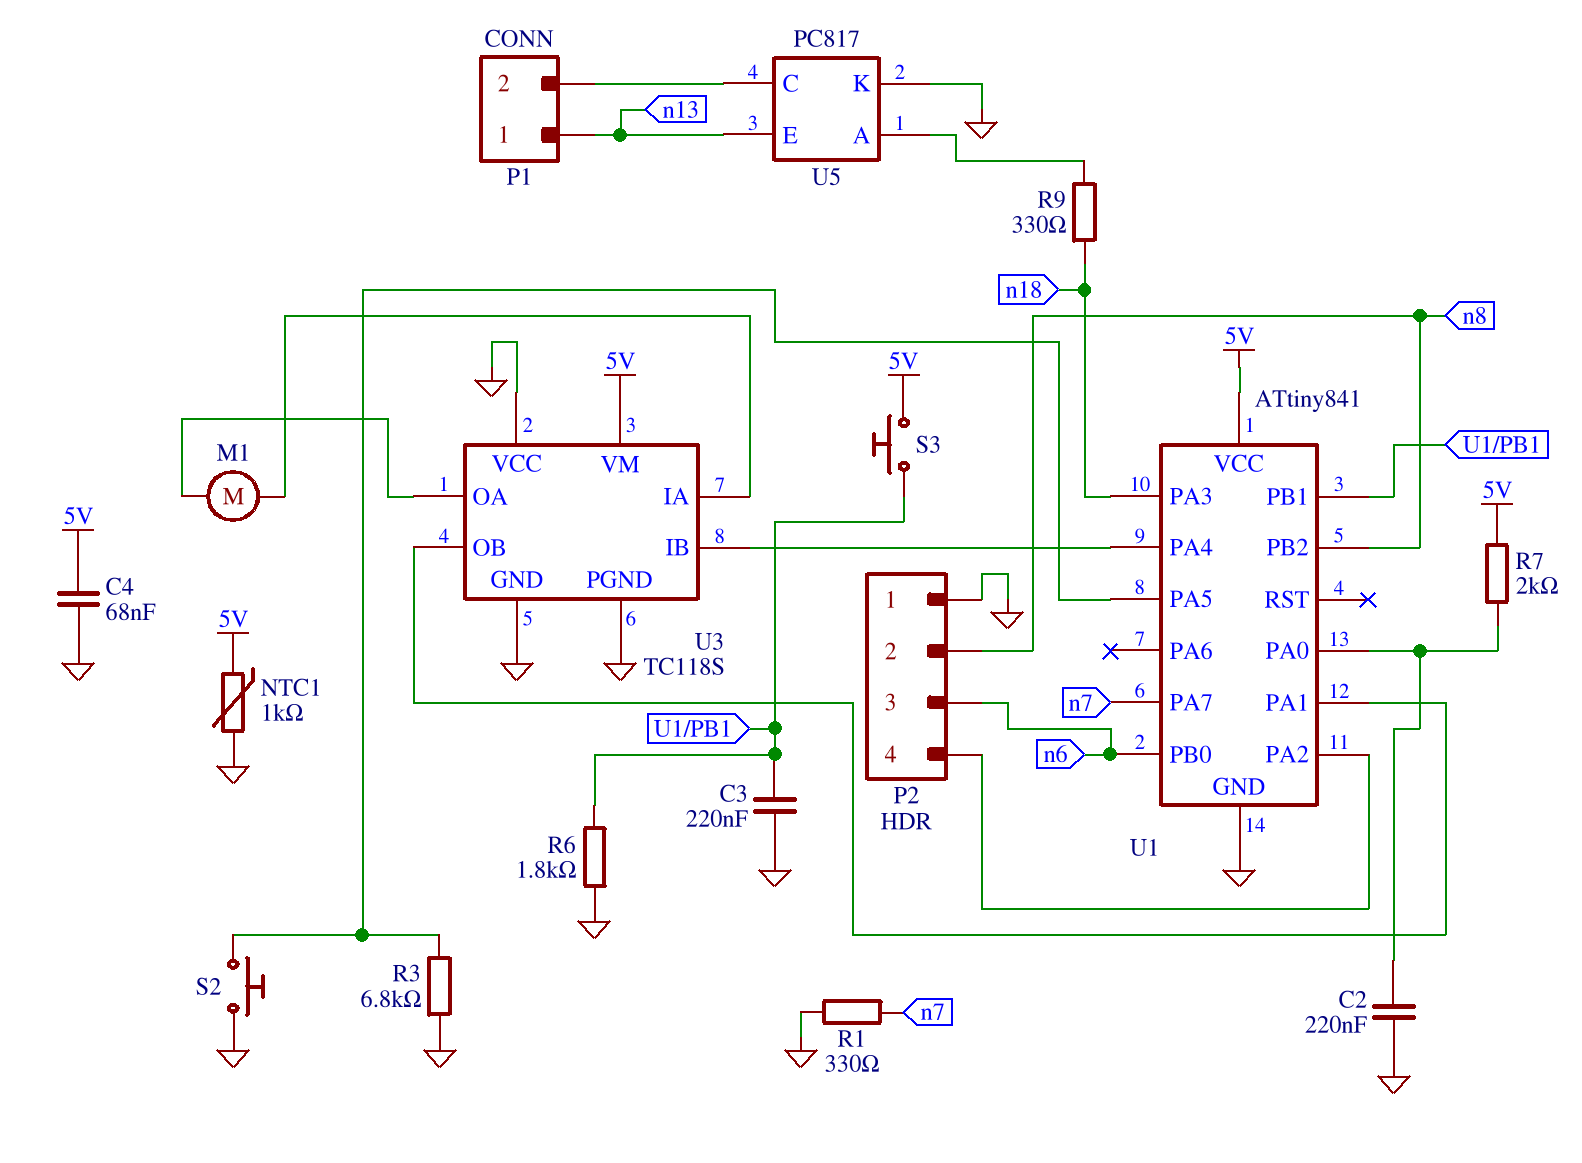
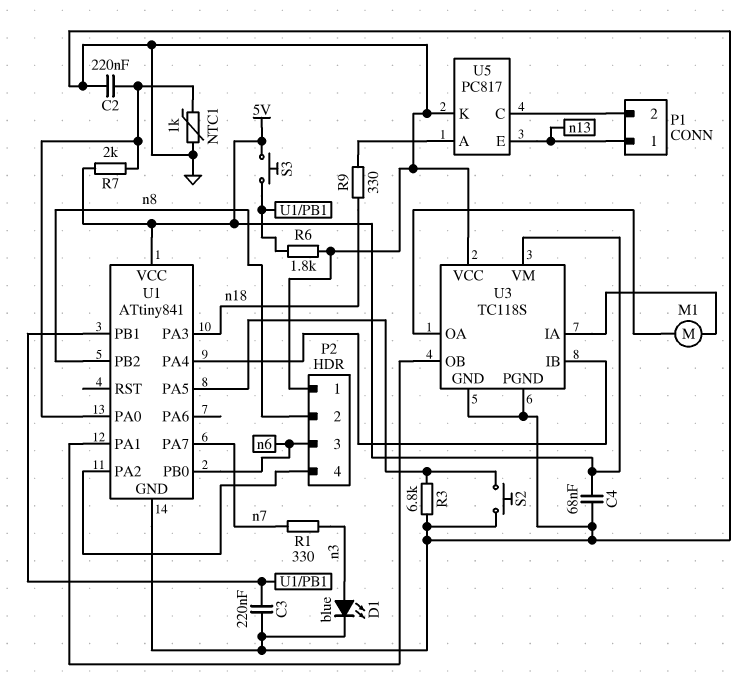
D1: none -> LED blue (A n3, K GND)
NTC1: 1k (5V, GND) -> 1k (GND, U1/PA0)
R1: 330 (GND, n7) -> 330 (n3, n7)

